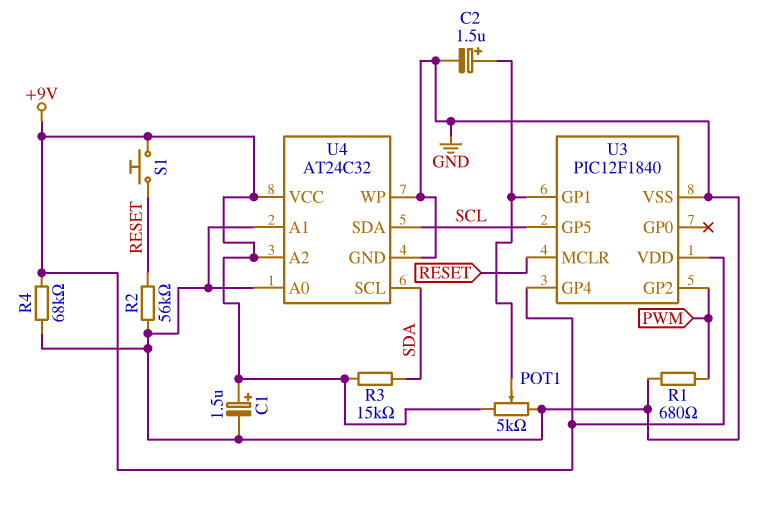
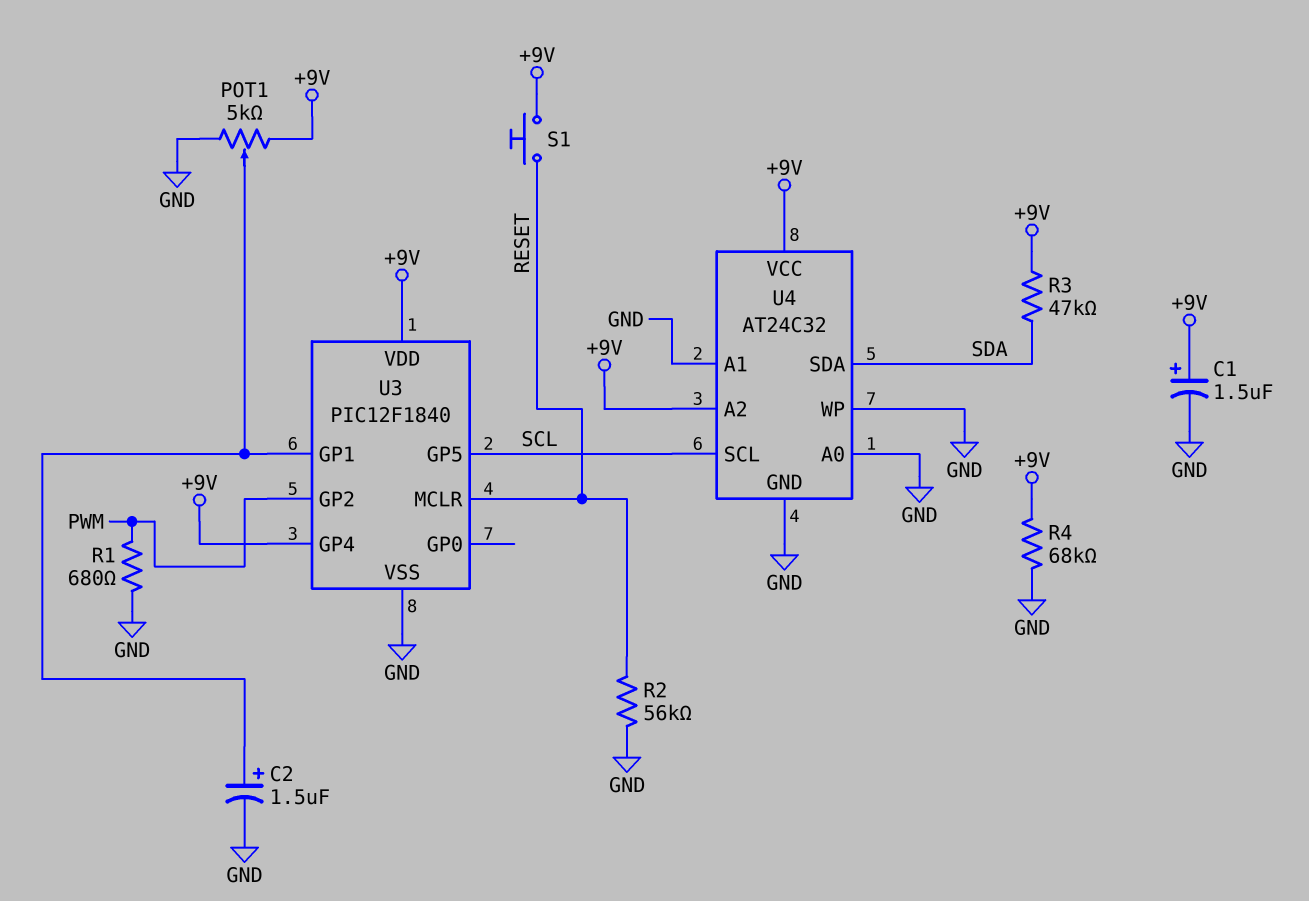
R3: 15k (+9V, SDA) -> 47k (+9V, SDA)
U4 pin SCL: SDA -> SCL
U4 pin SDA: SCL -> SDA

